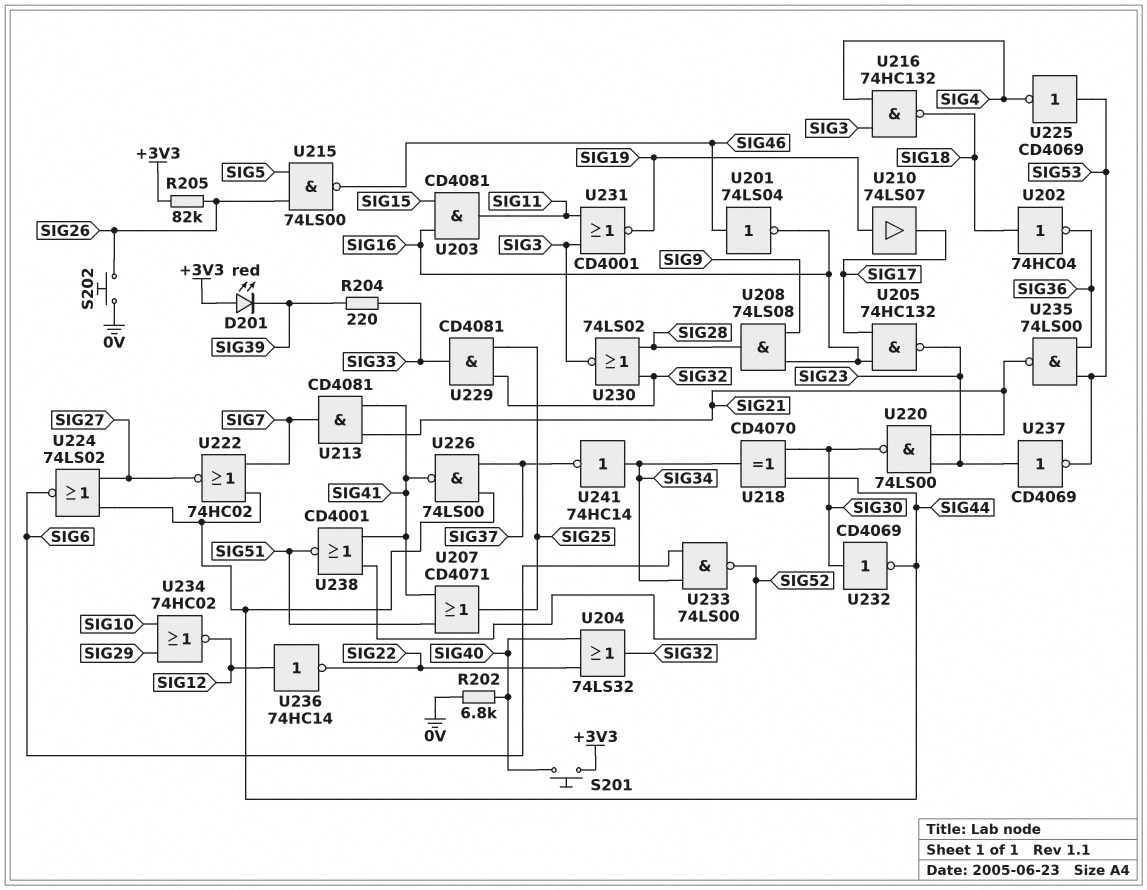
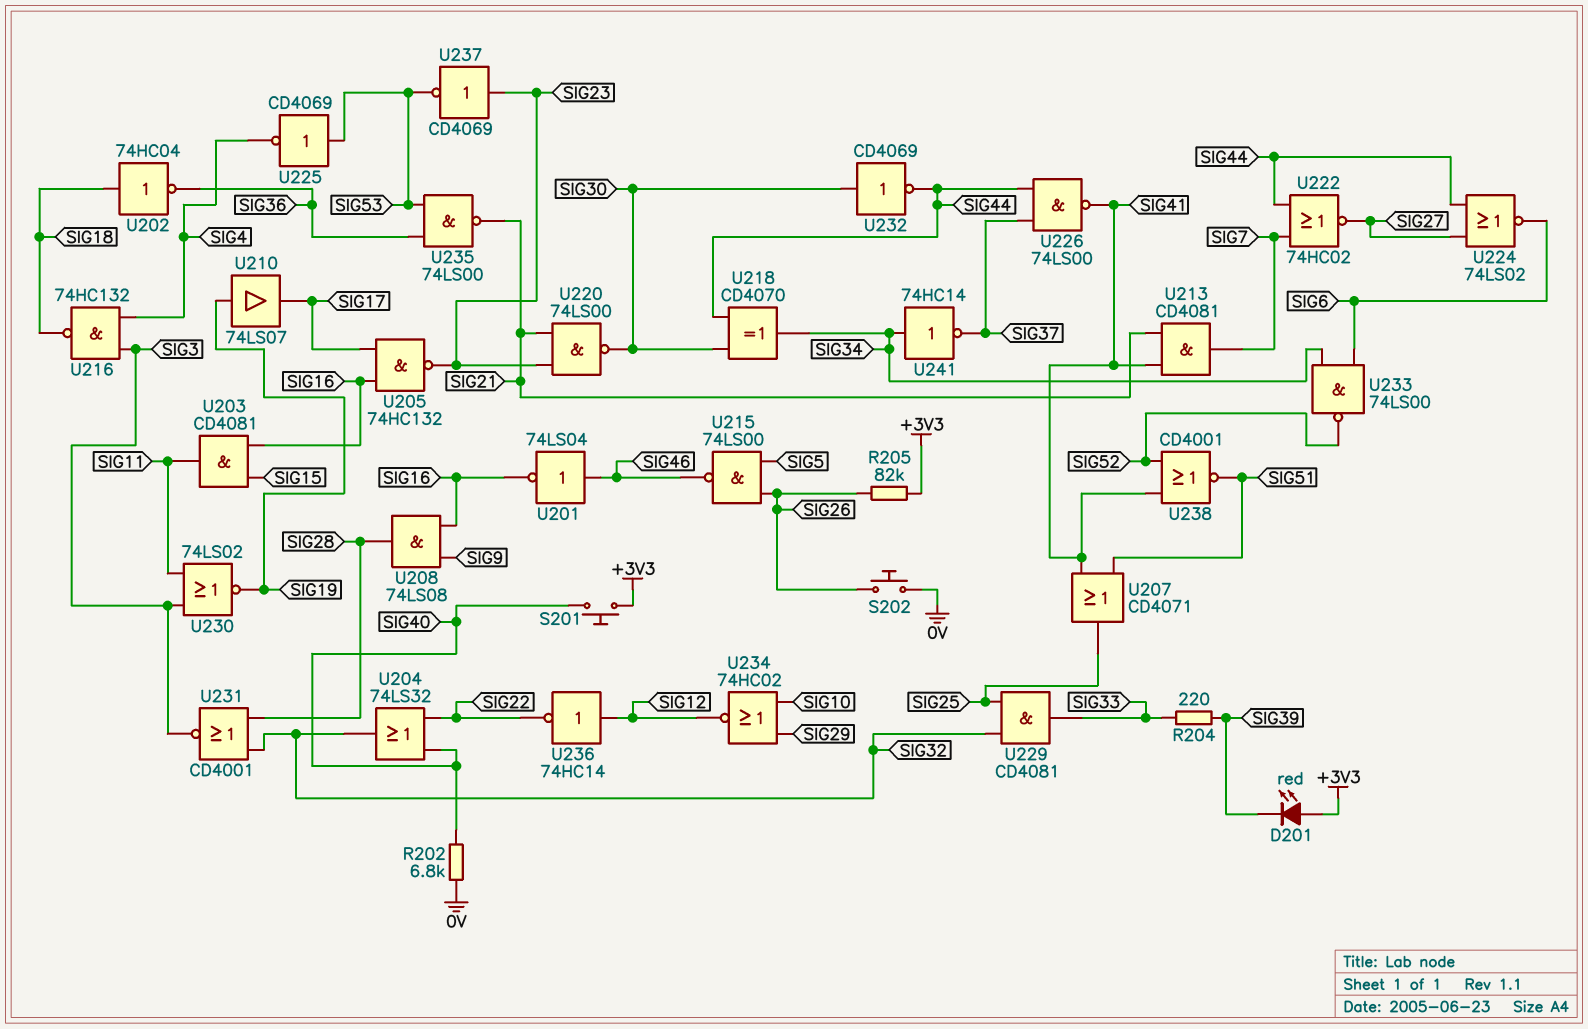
U230: NOR 74LS02 (in SIG28, in SIG32, out SIG3) -> NOR 74LS02 (in SIG3, in SIG11, out SIG19)
U231: NOR CD4001 (in SIG3, in SIG11, out SIG19) -> NOR CD4001 (in SIG28, in SIG32, out SIG3)

